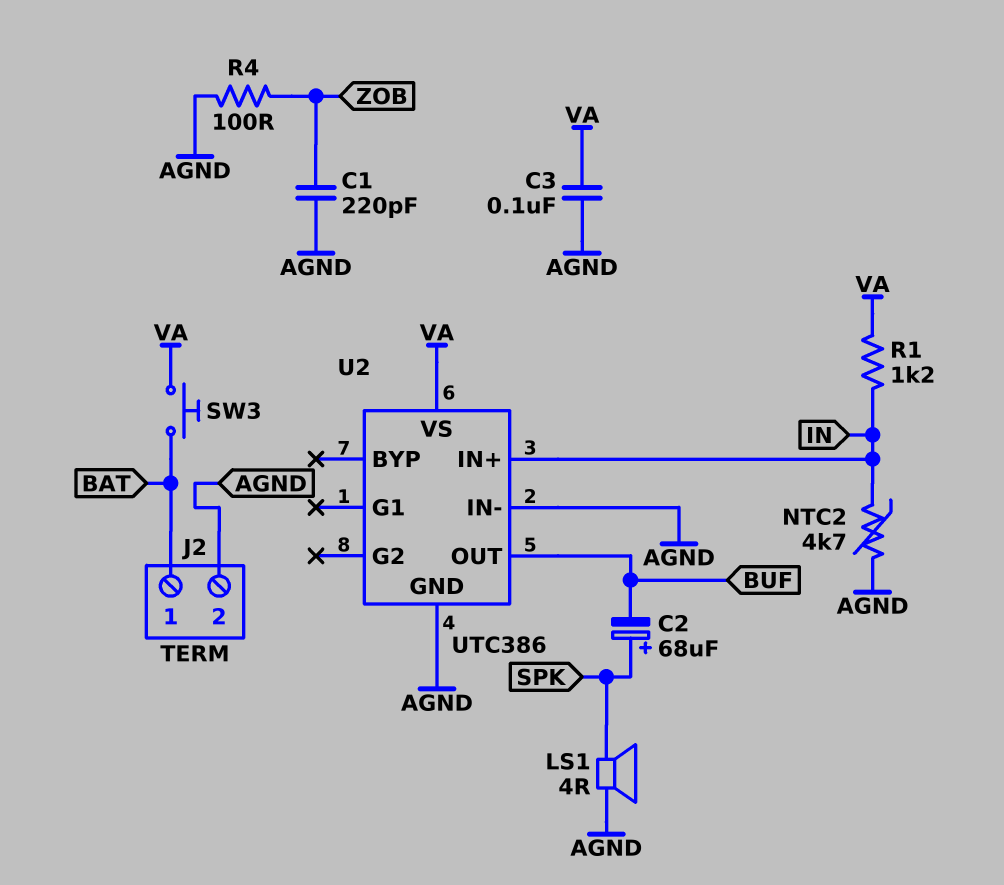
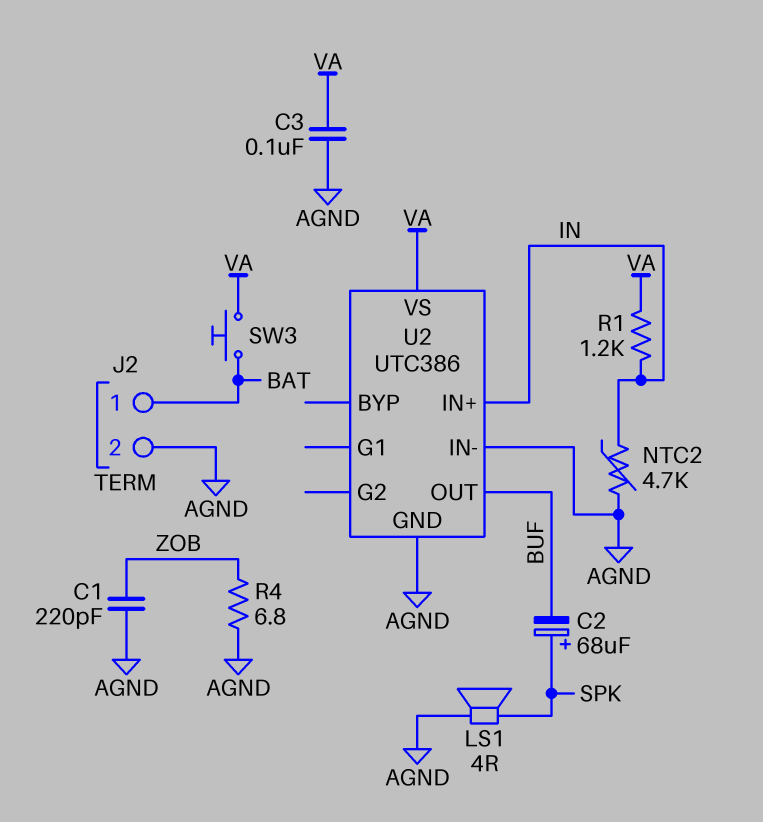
R4: 100 (AGND, ZOB) -> 6.8 (AGND, ZOB)

